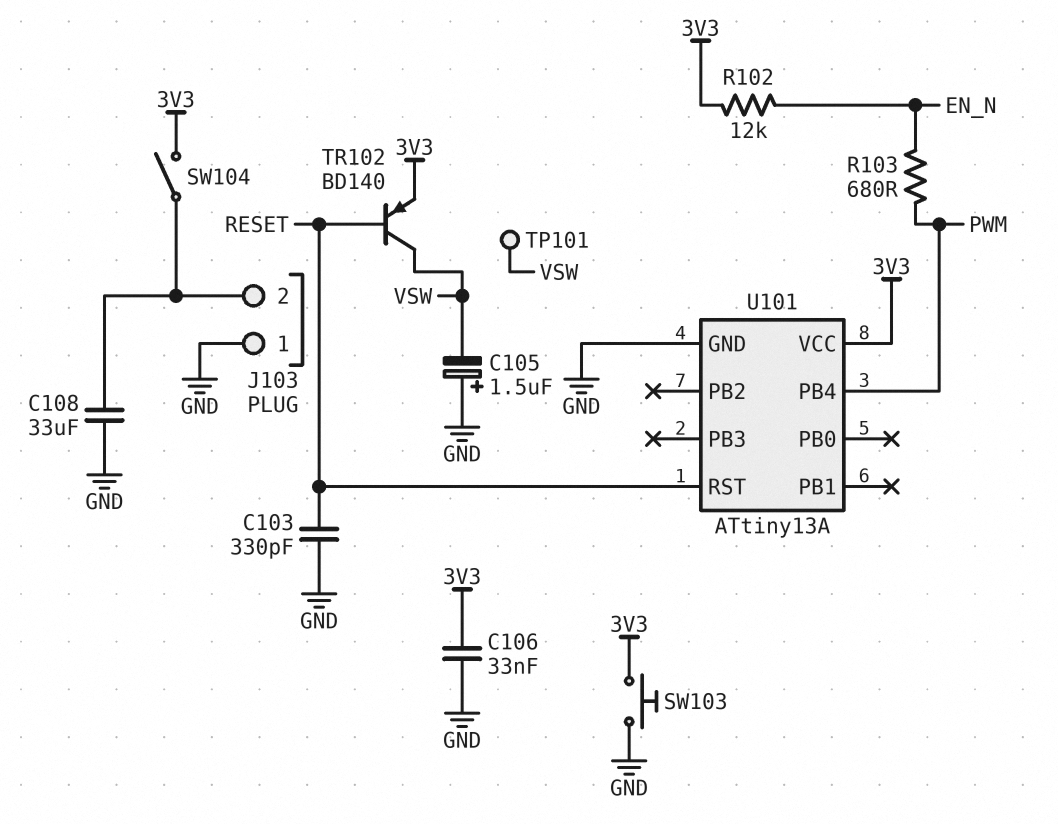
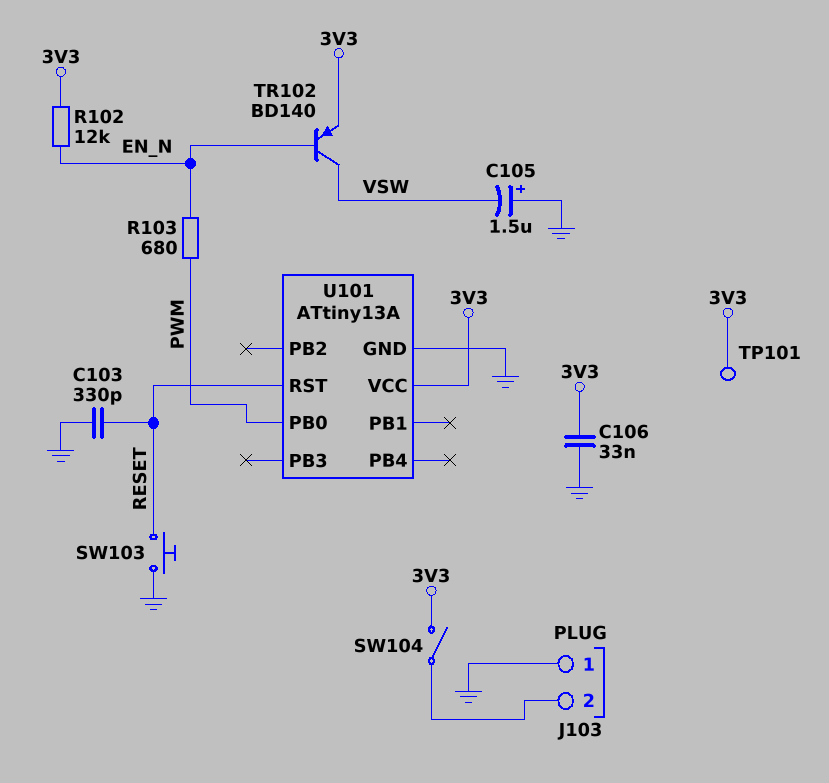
C108: 33uF (GND, J103/2) -> none
SW103: button (3V3, GND) -> button (GND, RESET)
TP101: test point (VSW) -> test point (3V3)
TR102: PNP BD140 (B RESET, C VSW, E 3V3) -> PNP BD140 (B EN_N, C VSW, E 3V3)
U101 pin PB0: none -> PWM
U101 pin PB4: PWM -> none

